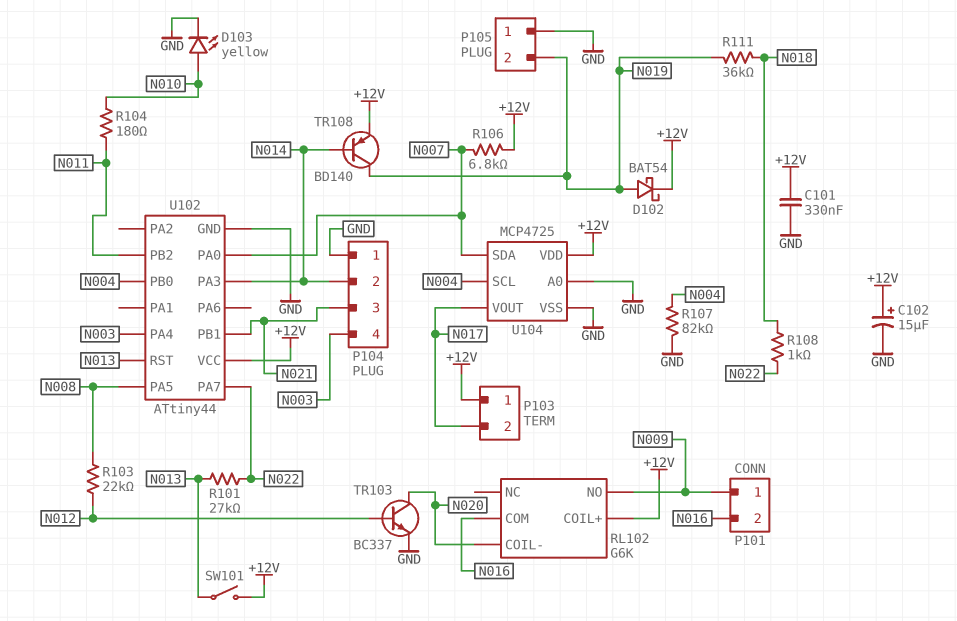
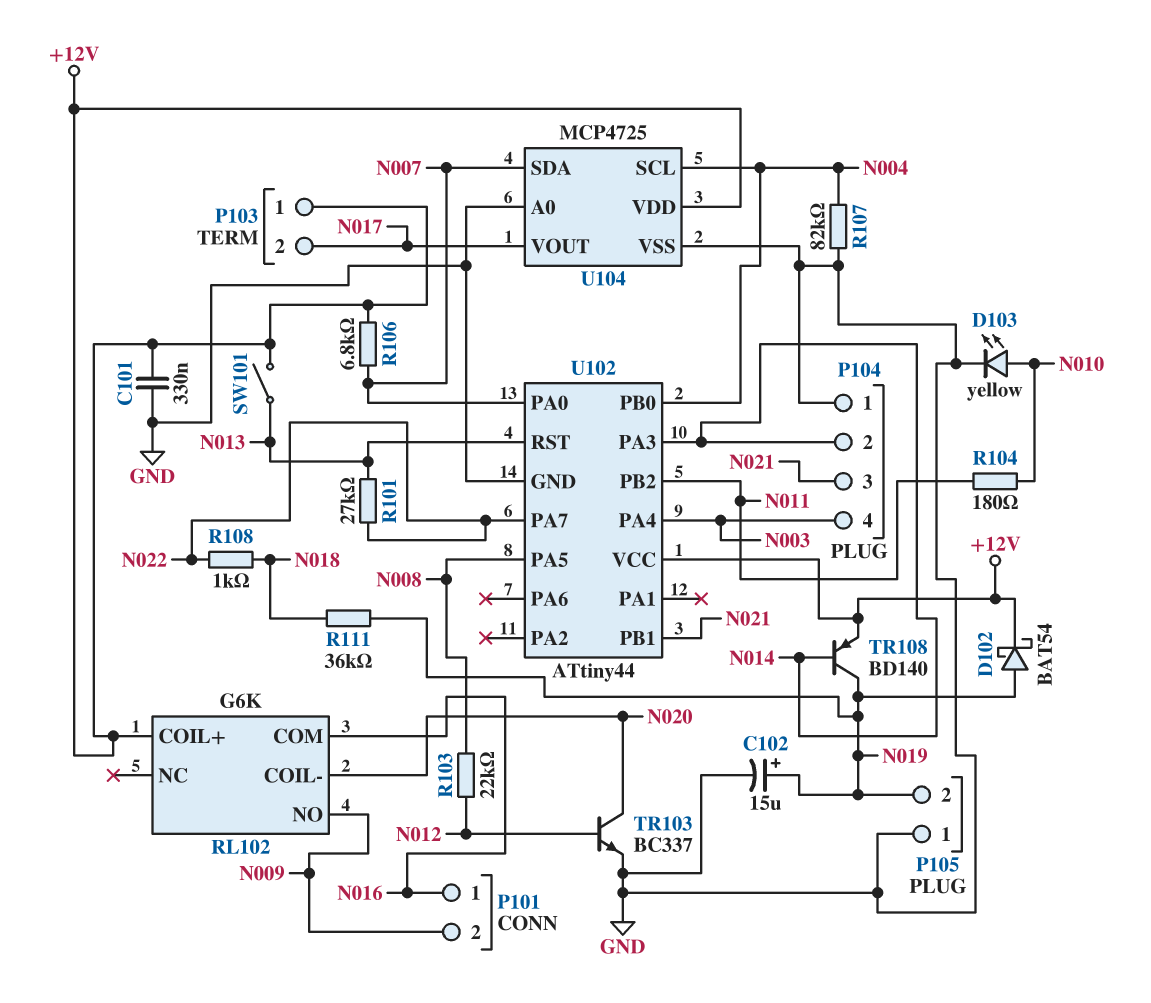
C102: 15uF (plus +12V, minus GND) -> 15uF (plus N019, minus GND)
P101 pin 1: N009 -> N016
P101 pin 2: N016 -> N009

